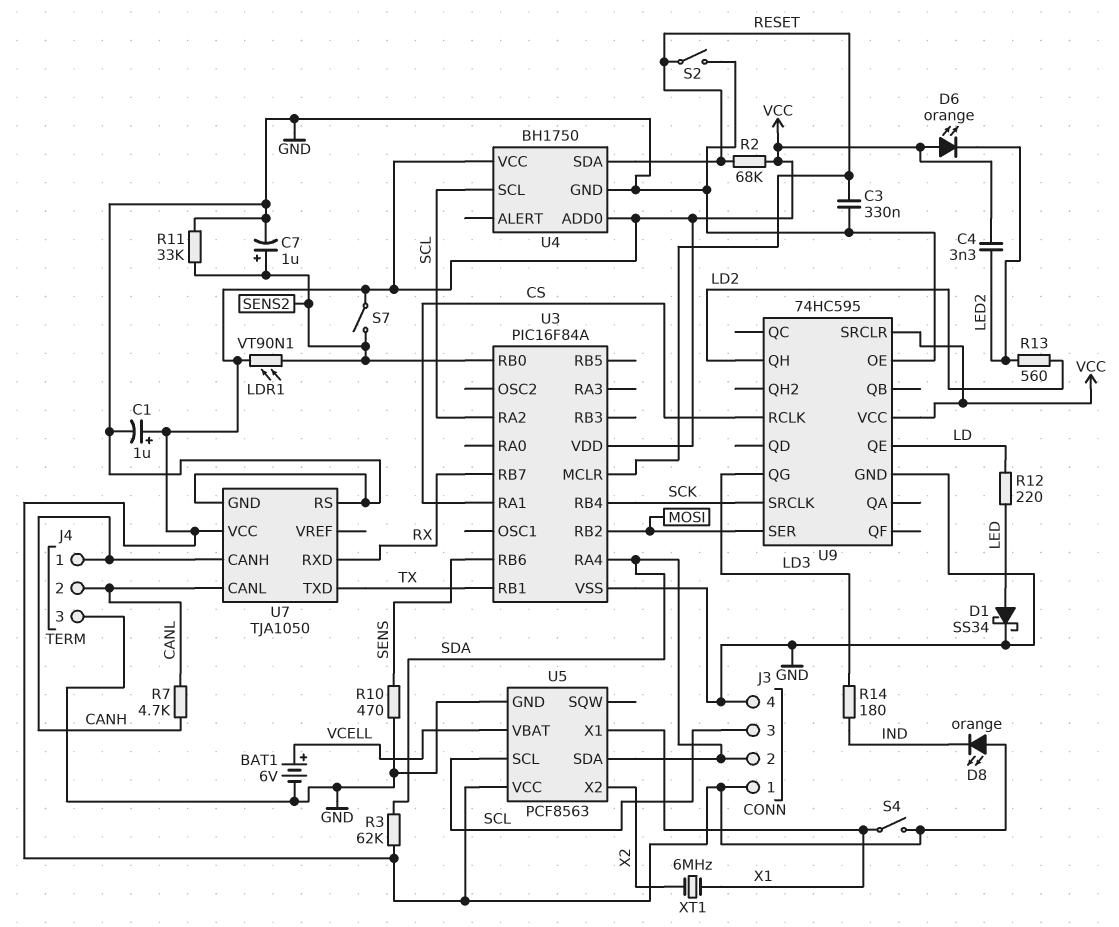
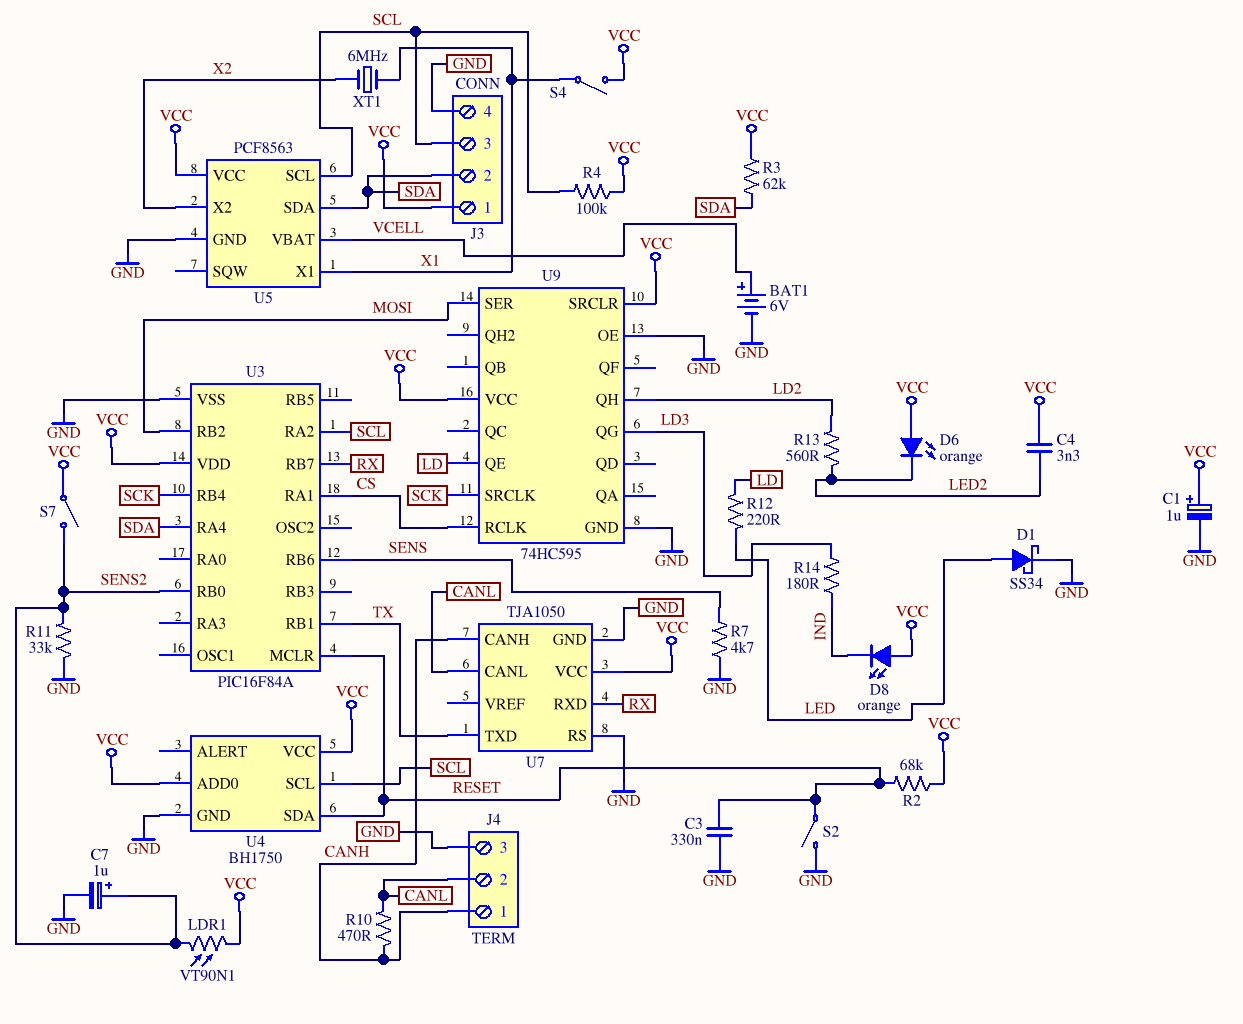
R4: none -> 100k (SCL, VCC)
R7: 4.7k (CANH, CANL) -> 4.7k (GND, SENS)
R10: 470 (GND, SENS) -> 470 (CANH, CANL)

